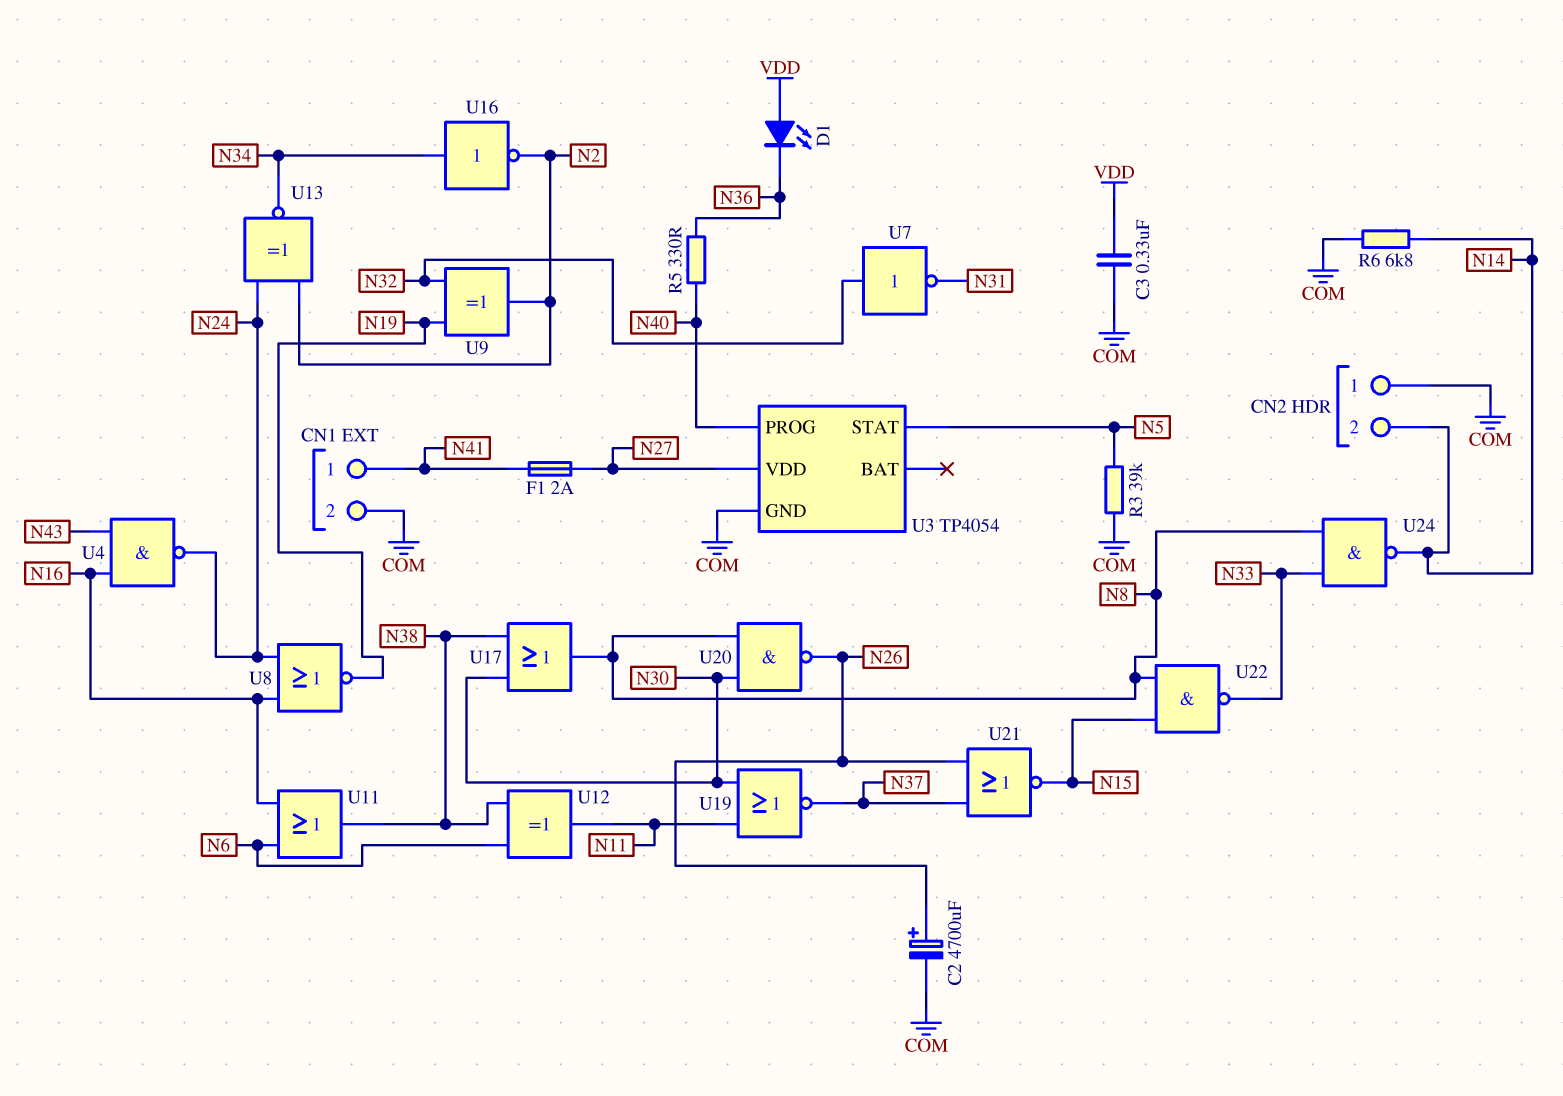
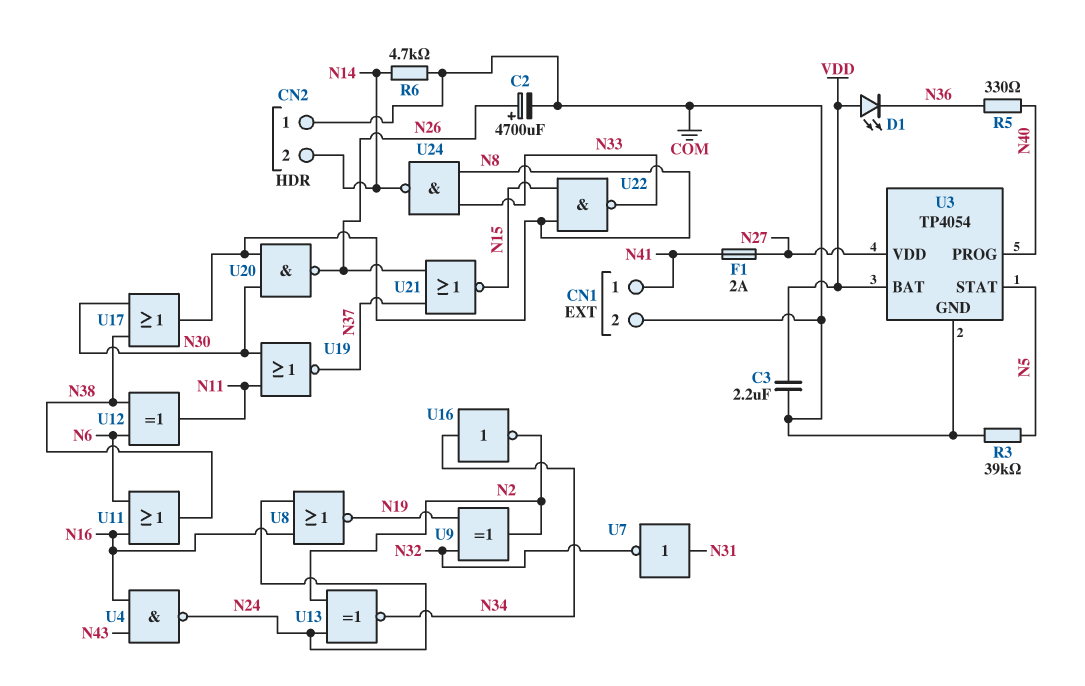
C3: 330nF (COM, VDD) -> 2.2uF (COM, VDD)
R6: 6.8k (COM, N14) -> 4.7k (COM, N14)
U3 pin BAT: none -> VDD
U7: NOT (in N32, out N31) -> NOT (in N31, out N32)

